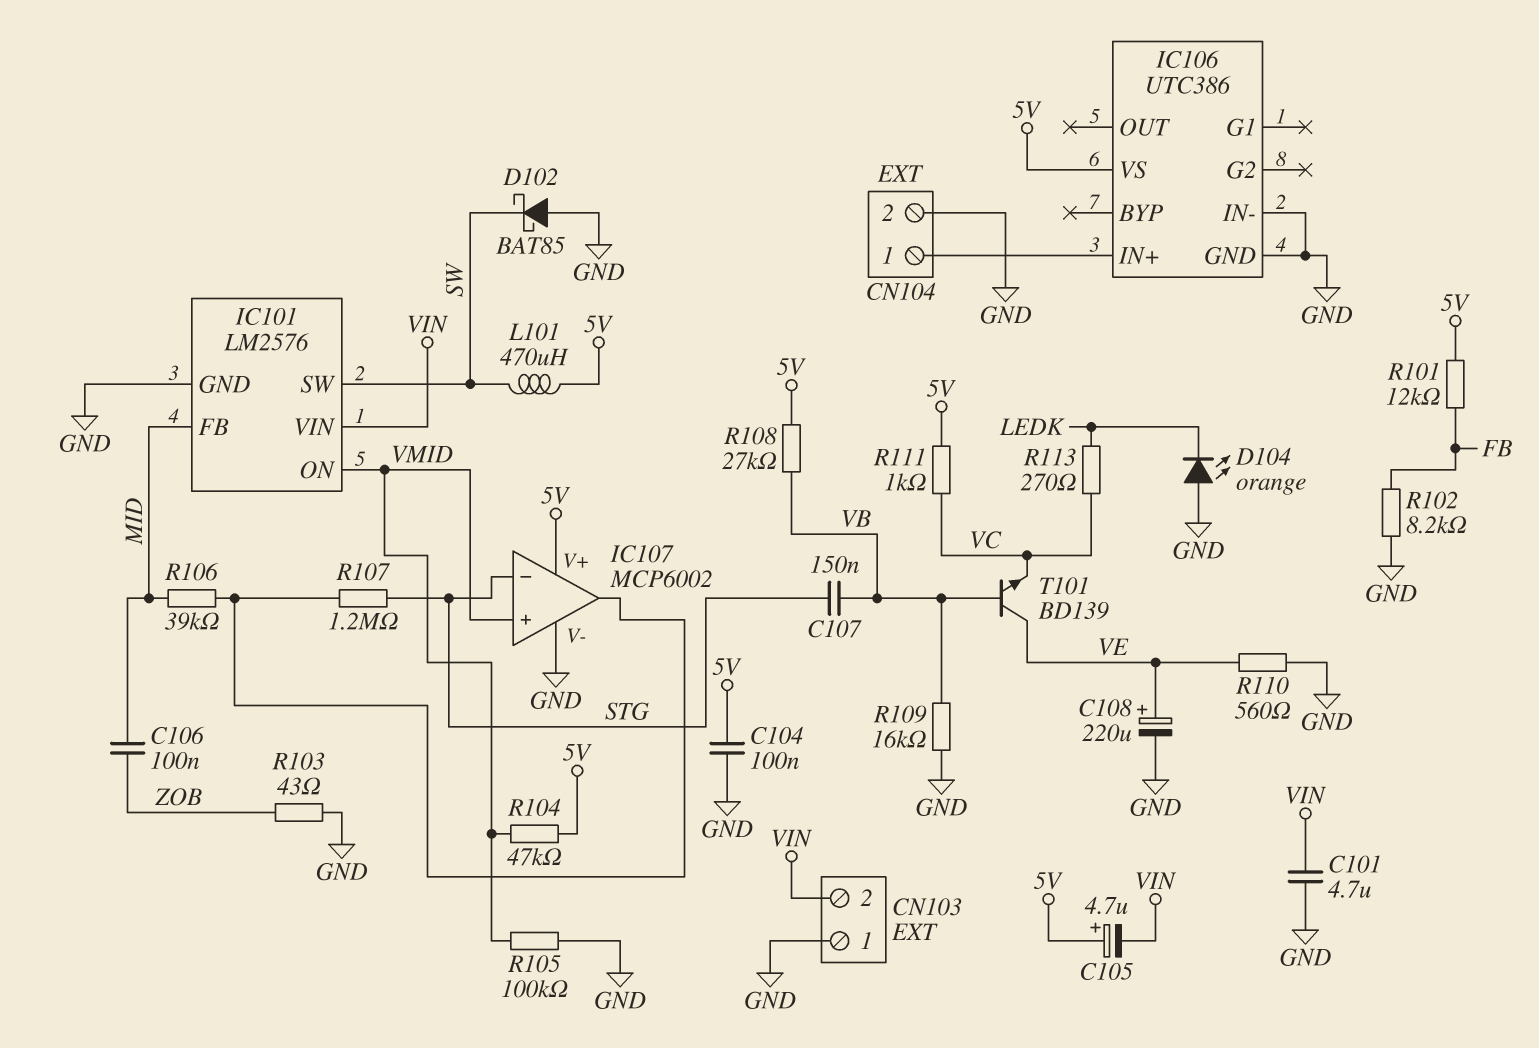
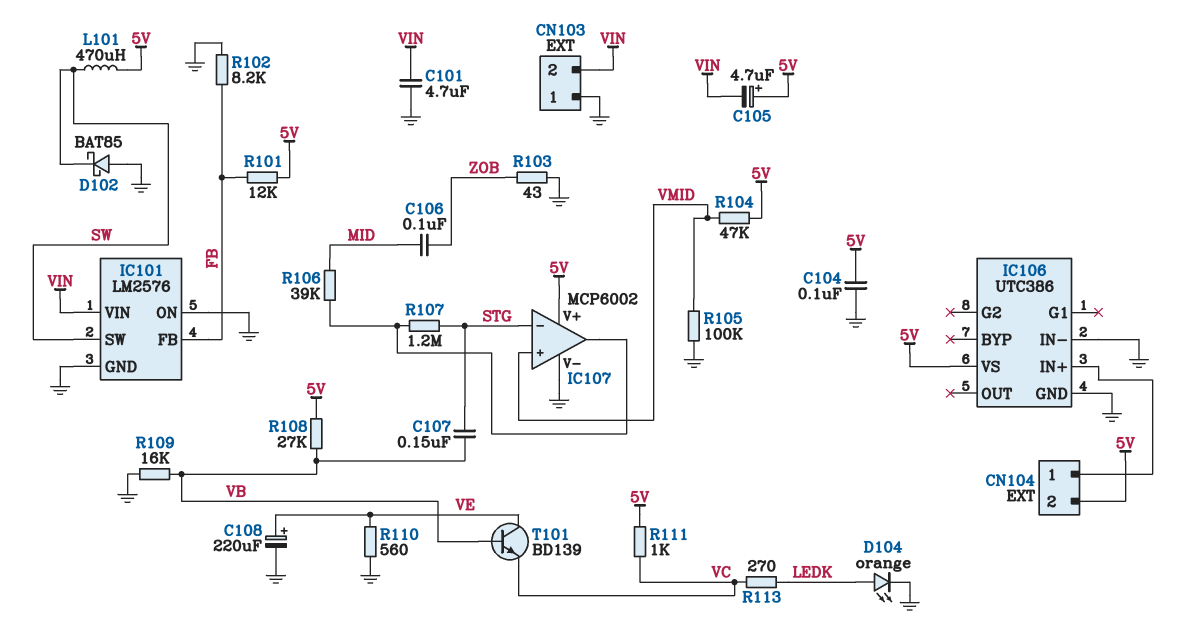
CN104 pin 2: GND -> 5V
D104: LED orange (A GND, K LEDK) -> LED orange (A LEDK, K GND)
IC101 pin FB: MID -> FB
IC101 pin ON: VMID -> GND

